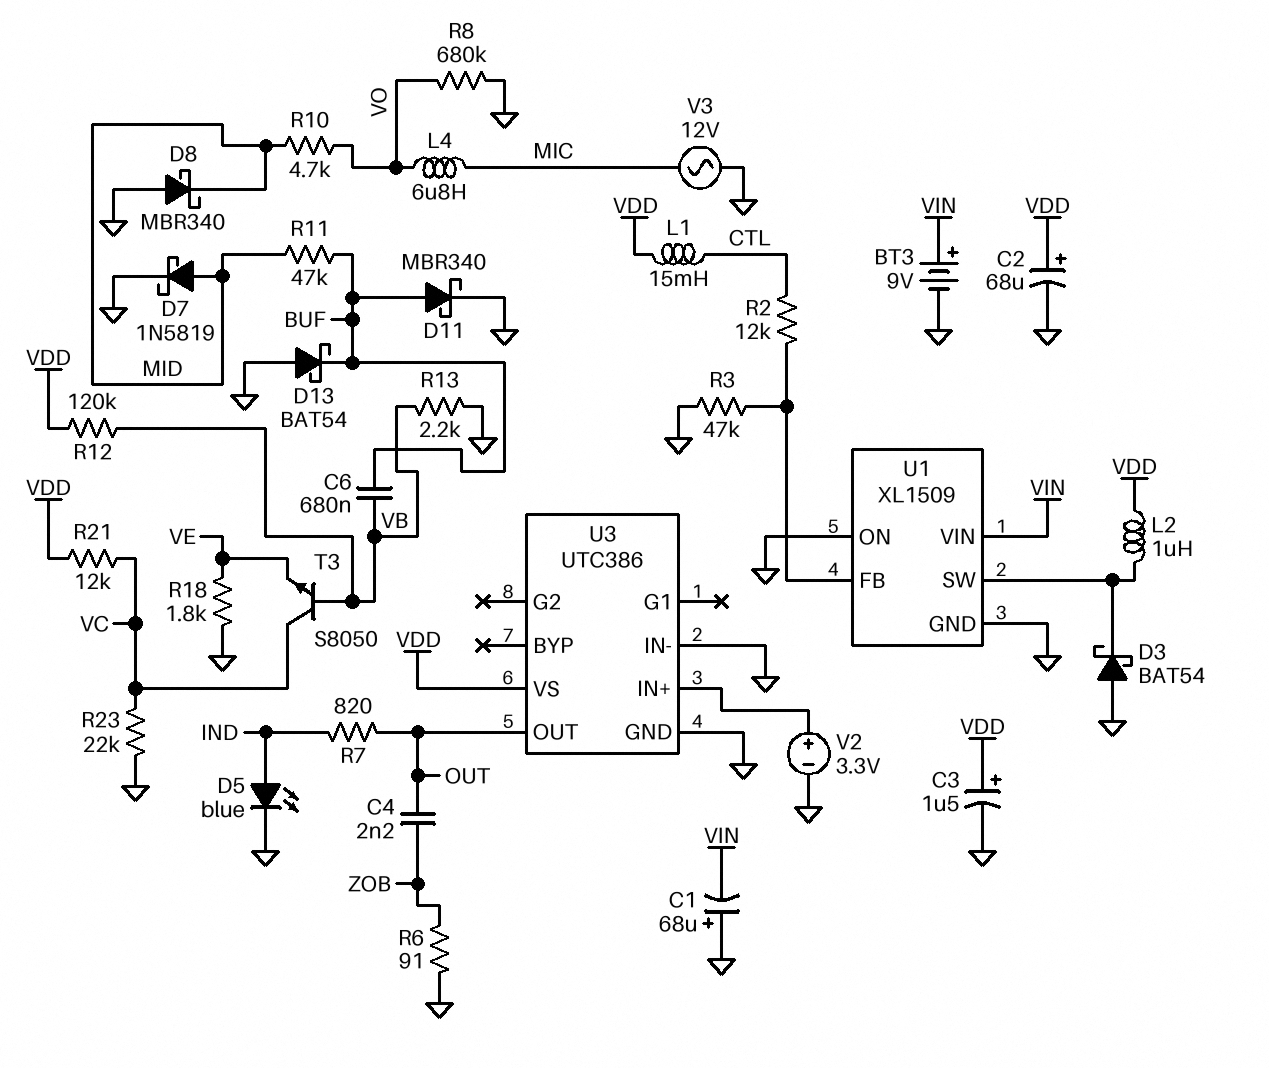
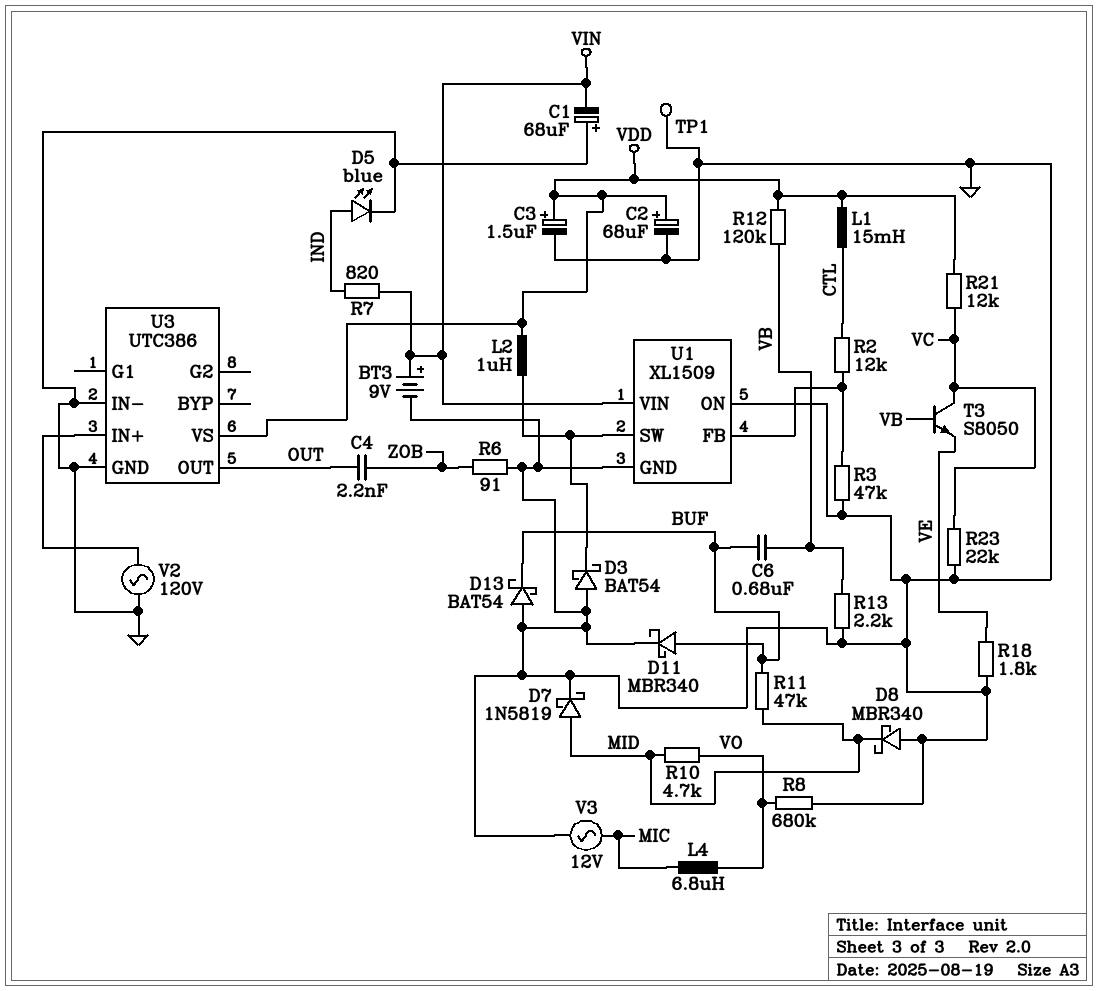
R7: 820 (IND, OUT) -> 820 (IND, VIN)
TP1: none -> test point (GND)
V2: 3.3V (plus U3/IN+, minus GND) -> AC 120V (GND, U3/IN+)

